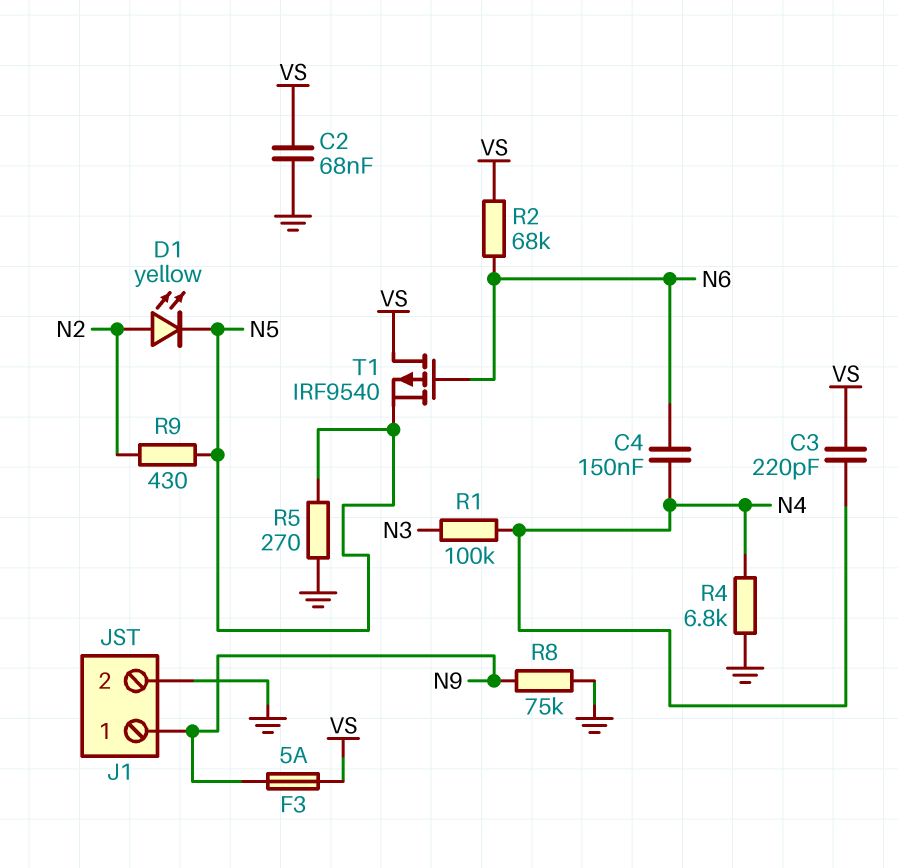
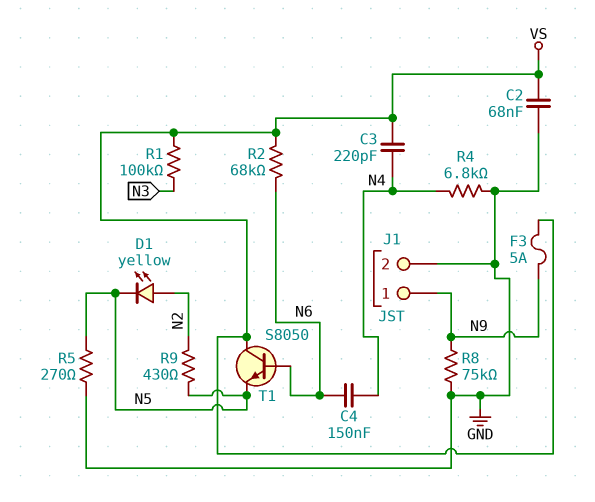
R1: 100k (N3, N4) -> 100k (N3, VS)
T1: PMOS IRF9540 (G N6, D VS, S N5) -> NPN S8050 (B N6, C VS, E N5)

